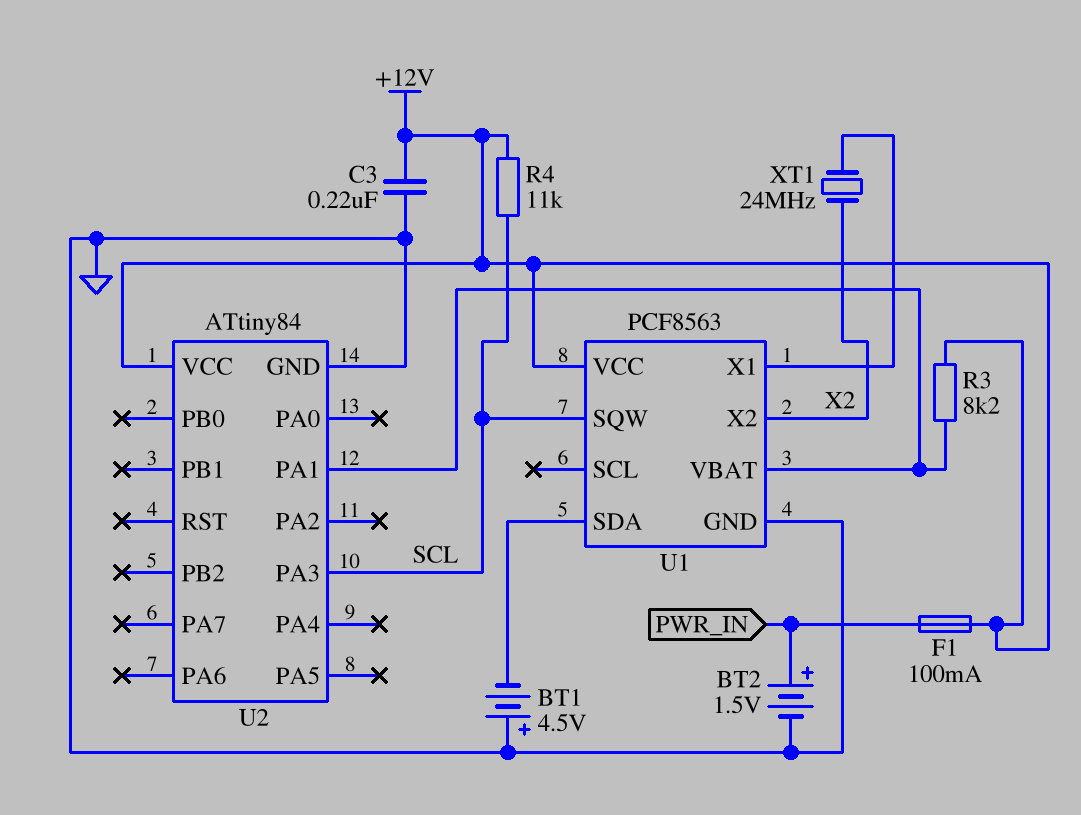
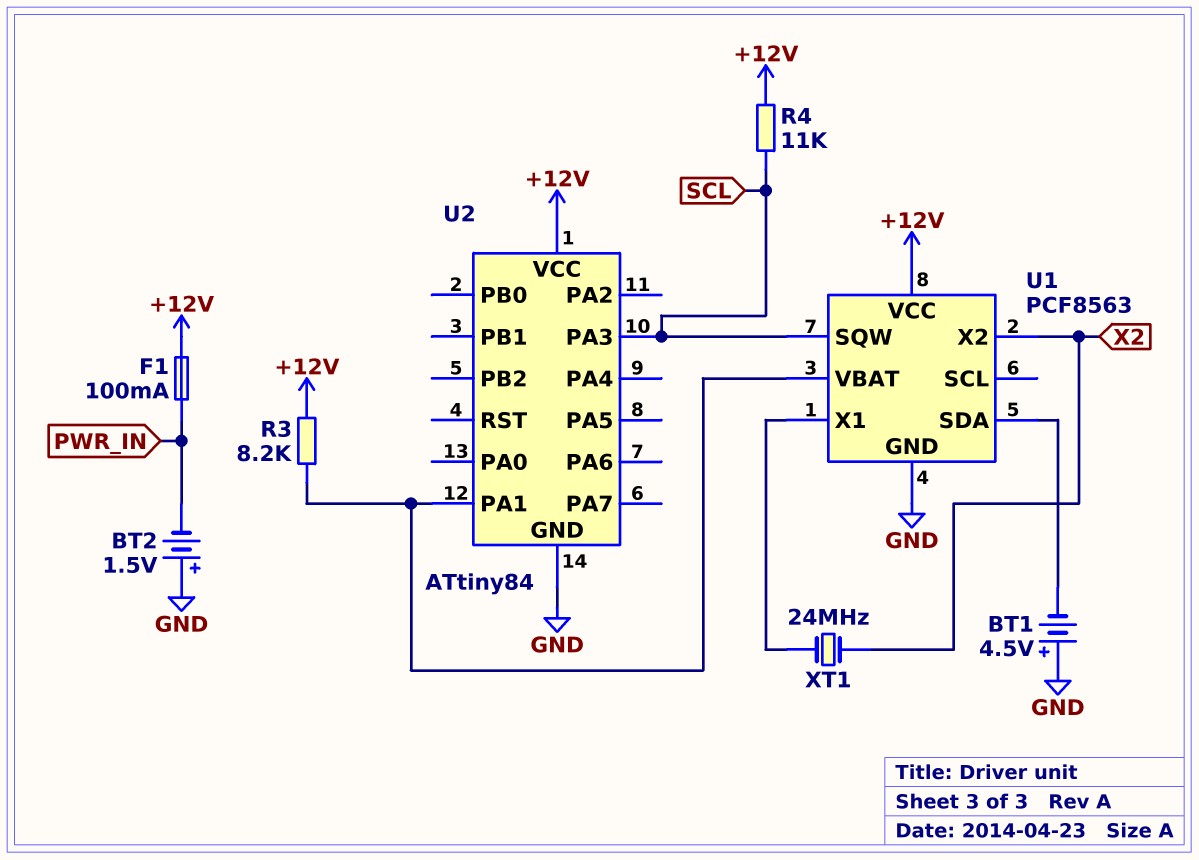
BT2: 1.5V (plus PWR_IN, minus GND) -> 1.5V (plus GND, minus PWR_IN)
C3: 220nF (+12V, GND) -> none

